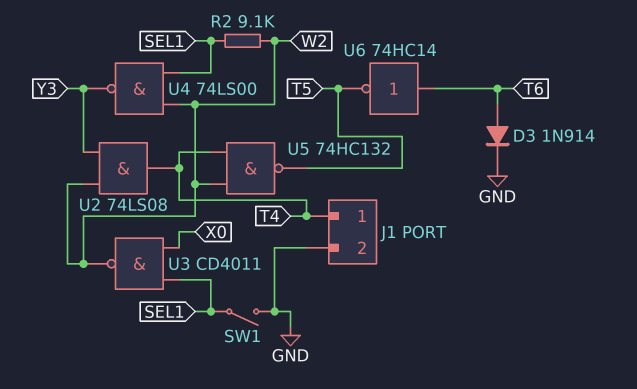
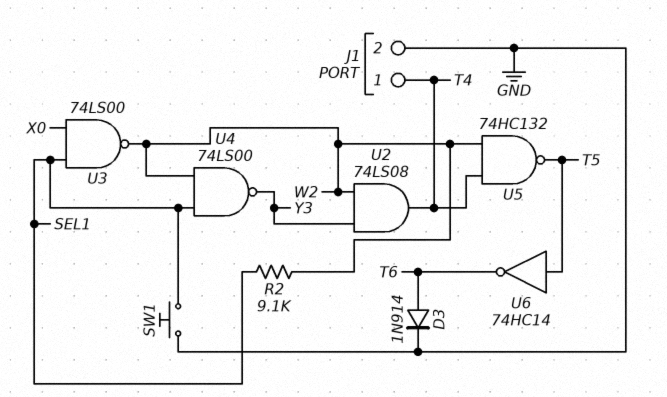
SW1: switch (GND, SEL1) -> button (GND, SEL1)
U3: NAND CD4011 (in SEL1, in X0, out W2) -> NAND 74LS00 (in SEL1, in X0, out W2)
U6: NOT 74HC14 (in T6, out T5) -> NOT 74HC14 (in T5, out T6)

